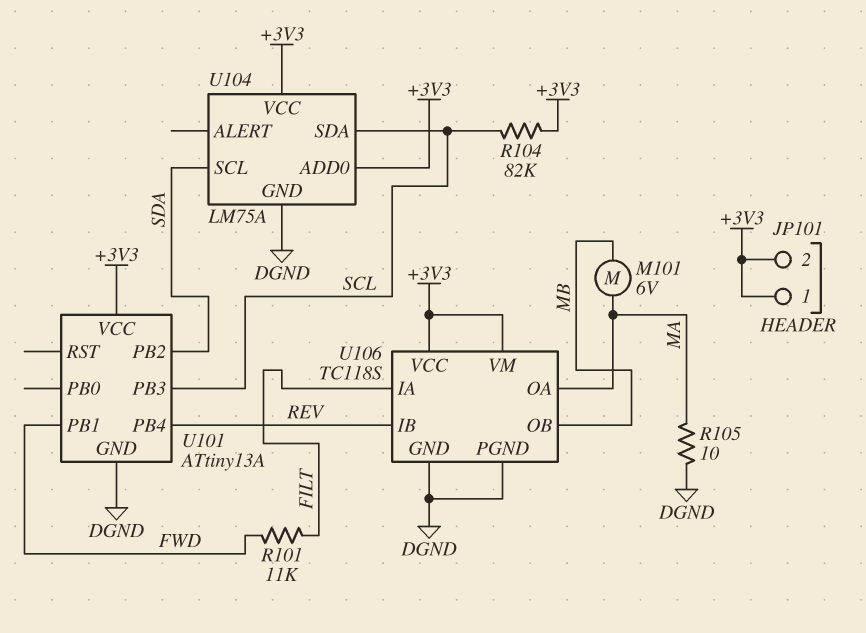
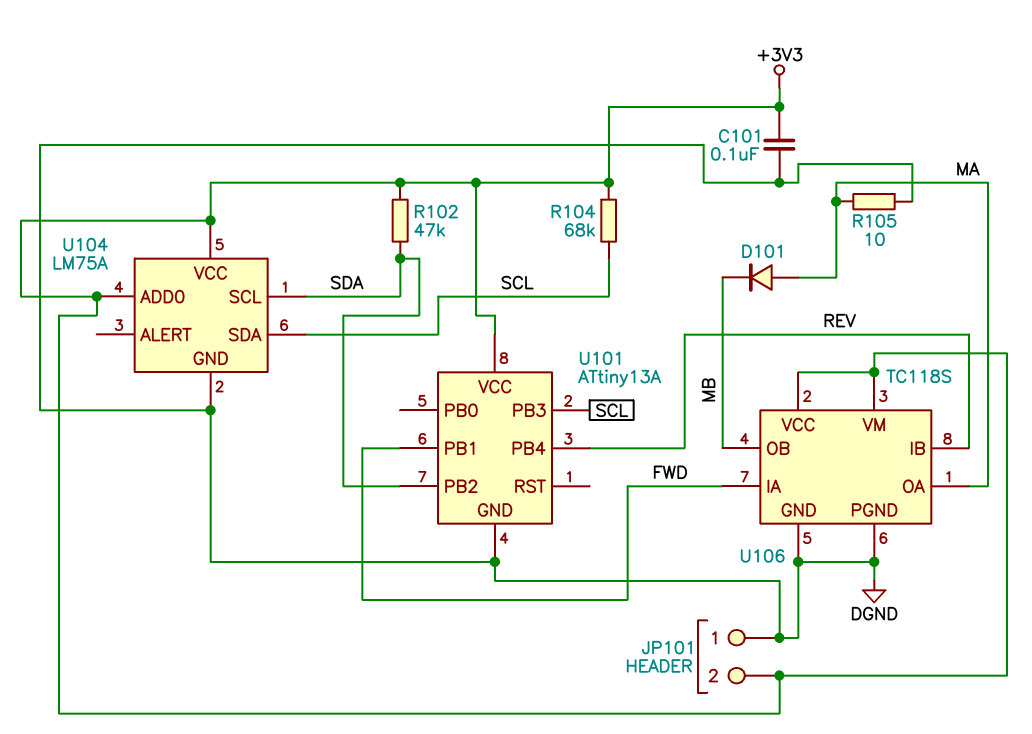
C101: none -> 100nF (+3V3, DGND)
D101: none -> diode (A MA, K MB)
JP101 pin 1: +3V3 -> DGND
M101: motor 6V (MA, MB) -> none
R101: 11k (FILT, FWD) -> none
R102: none -> 47k (+3V3, SDA)
R104: 82k (+3V3, SCL) -> 68k (+3V3, SCL)
U106 pin IA: FILT -> FWD

